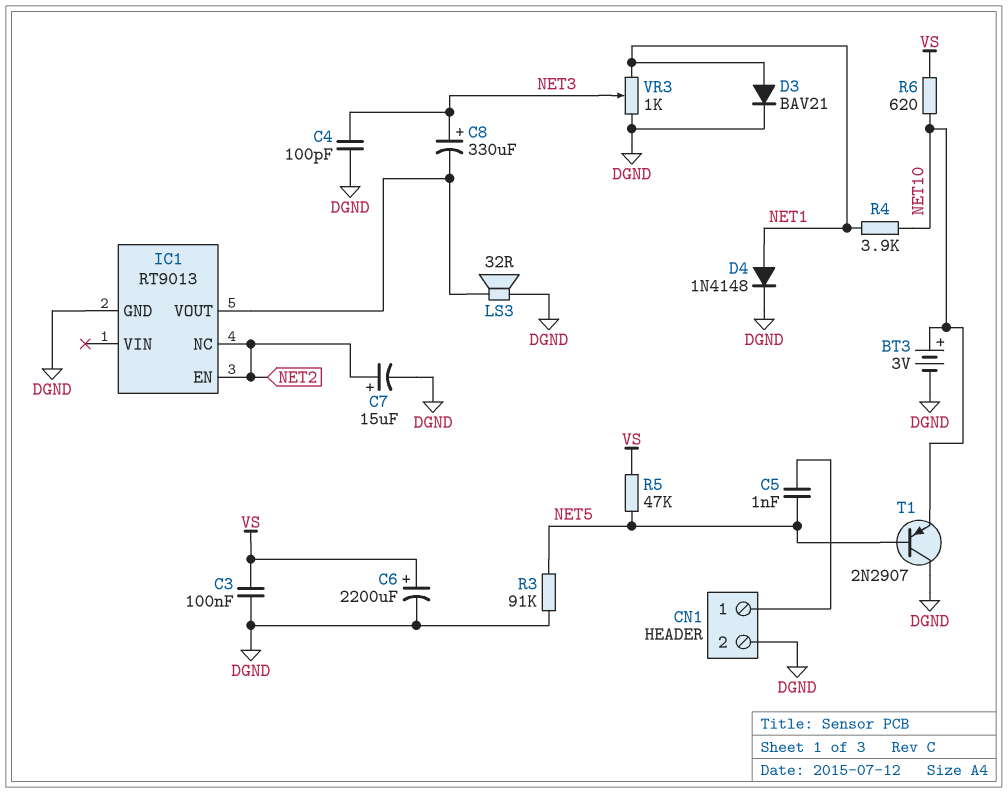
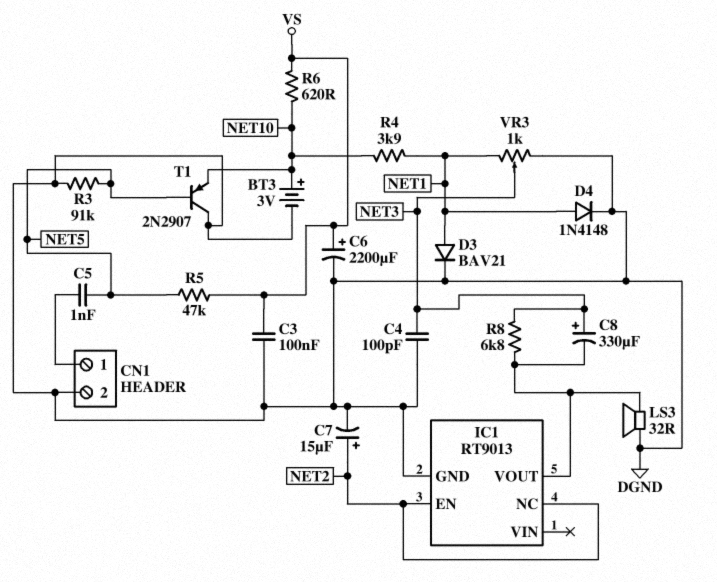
R8: none -> 6.8k (IC1/VOUT, NET3)

